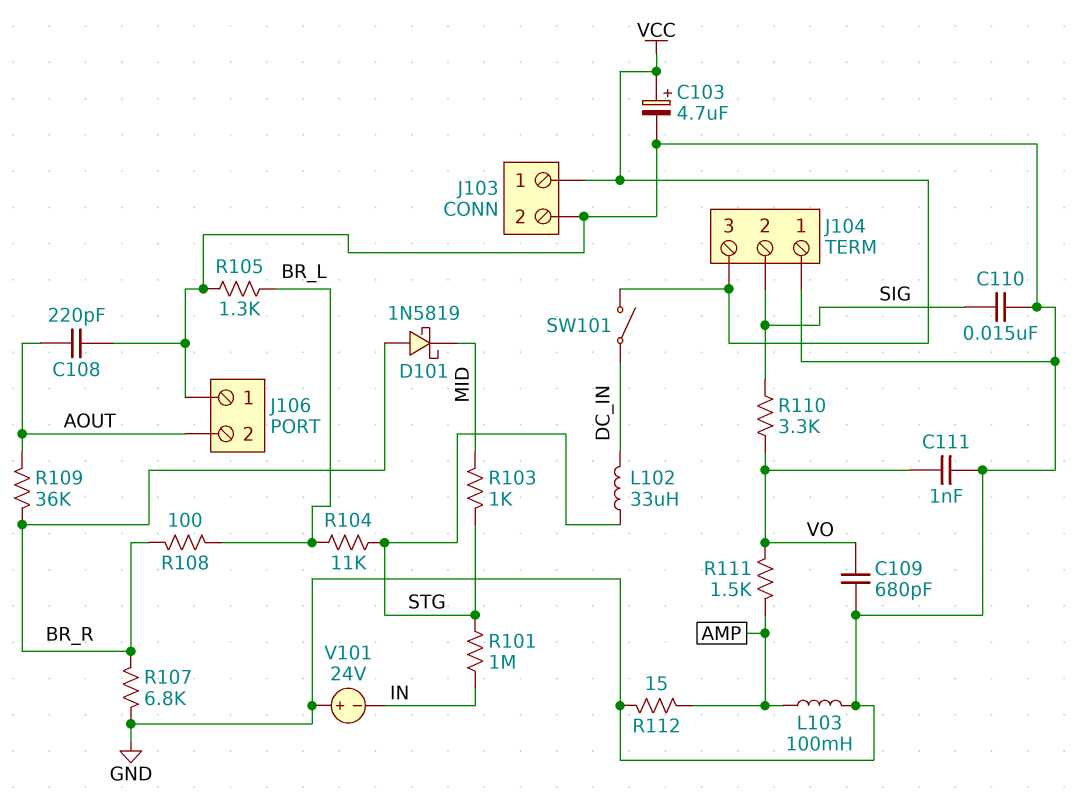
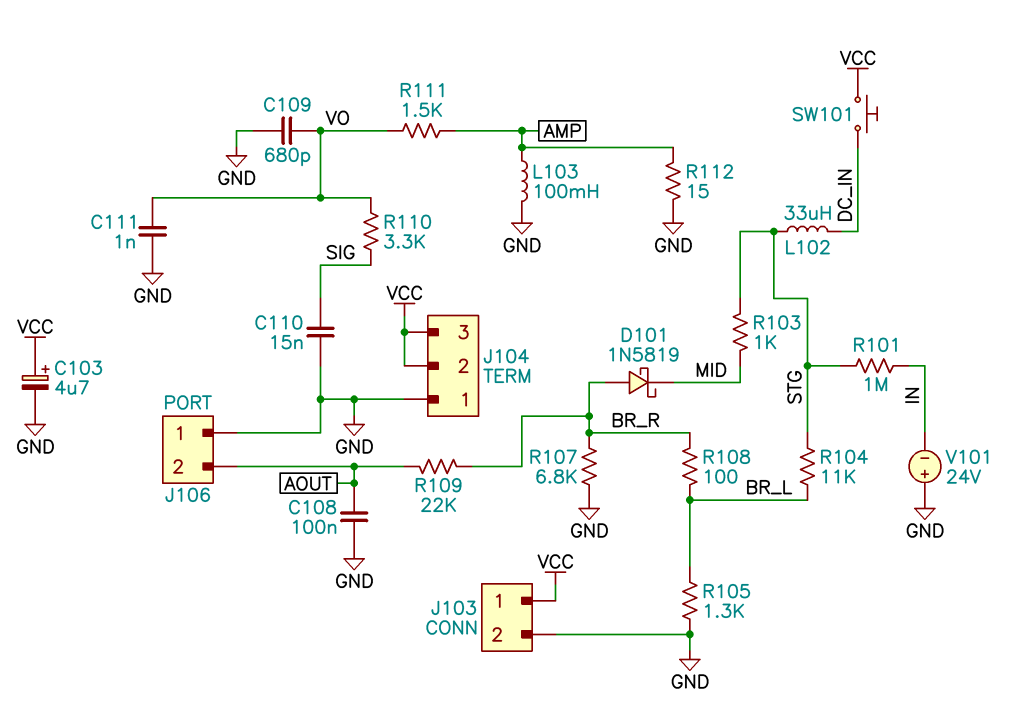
C108: 220pF (AOUT, GND) -> 100nF (AOUT, GND)
J104 pin 2: SIG -> VCC
R109: 36k (AOUT, BR_R) -> 22k (AOUT, BR_R)
SW101: switch (DC_IN, VCC) -> button (DC_IN, VCC)

